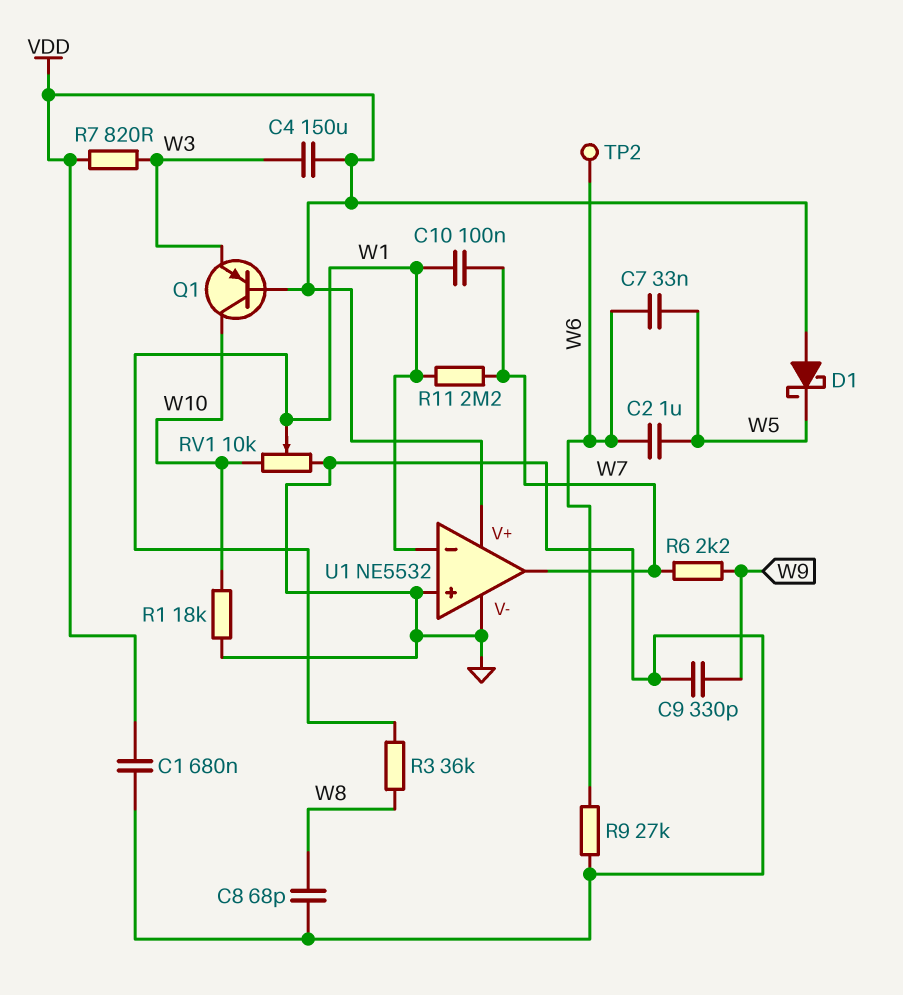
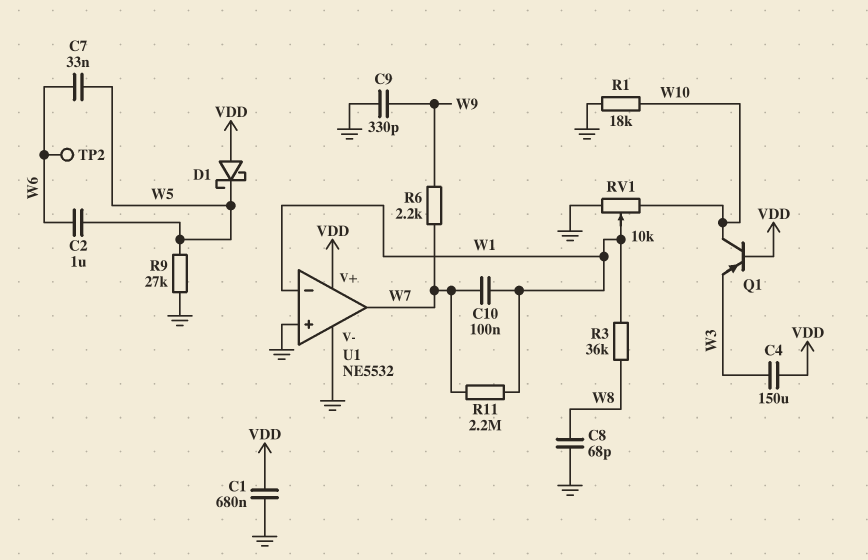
R7: 820 (VDD, W3) -> none
R9: 27k (GND, W6) -> 27k (GND, W5)

